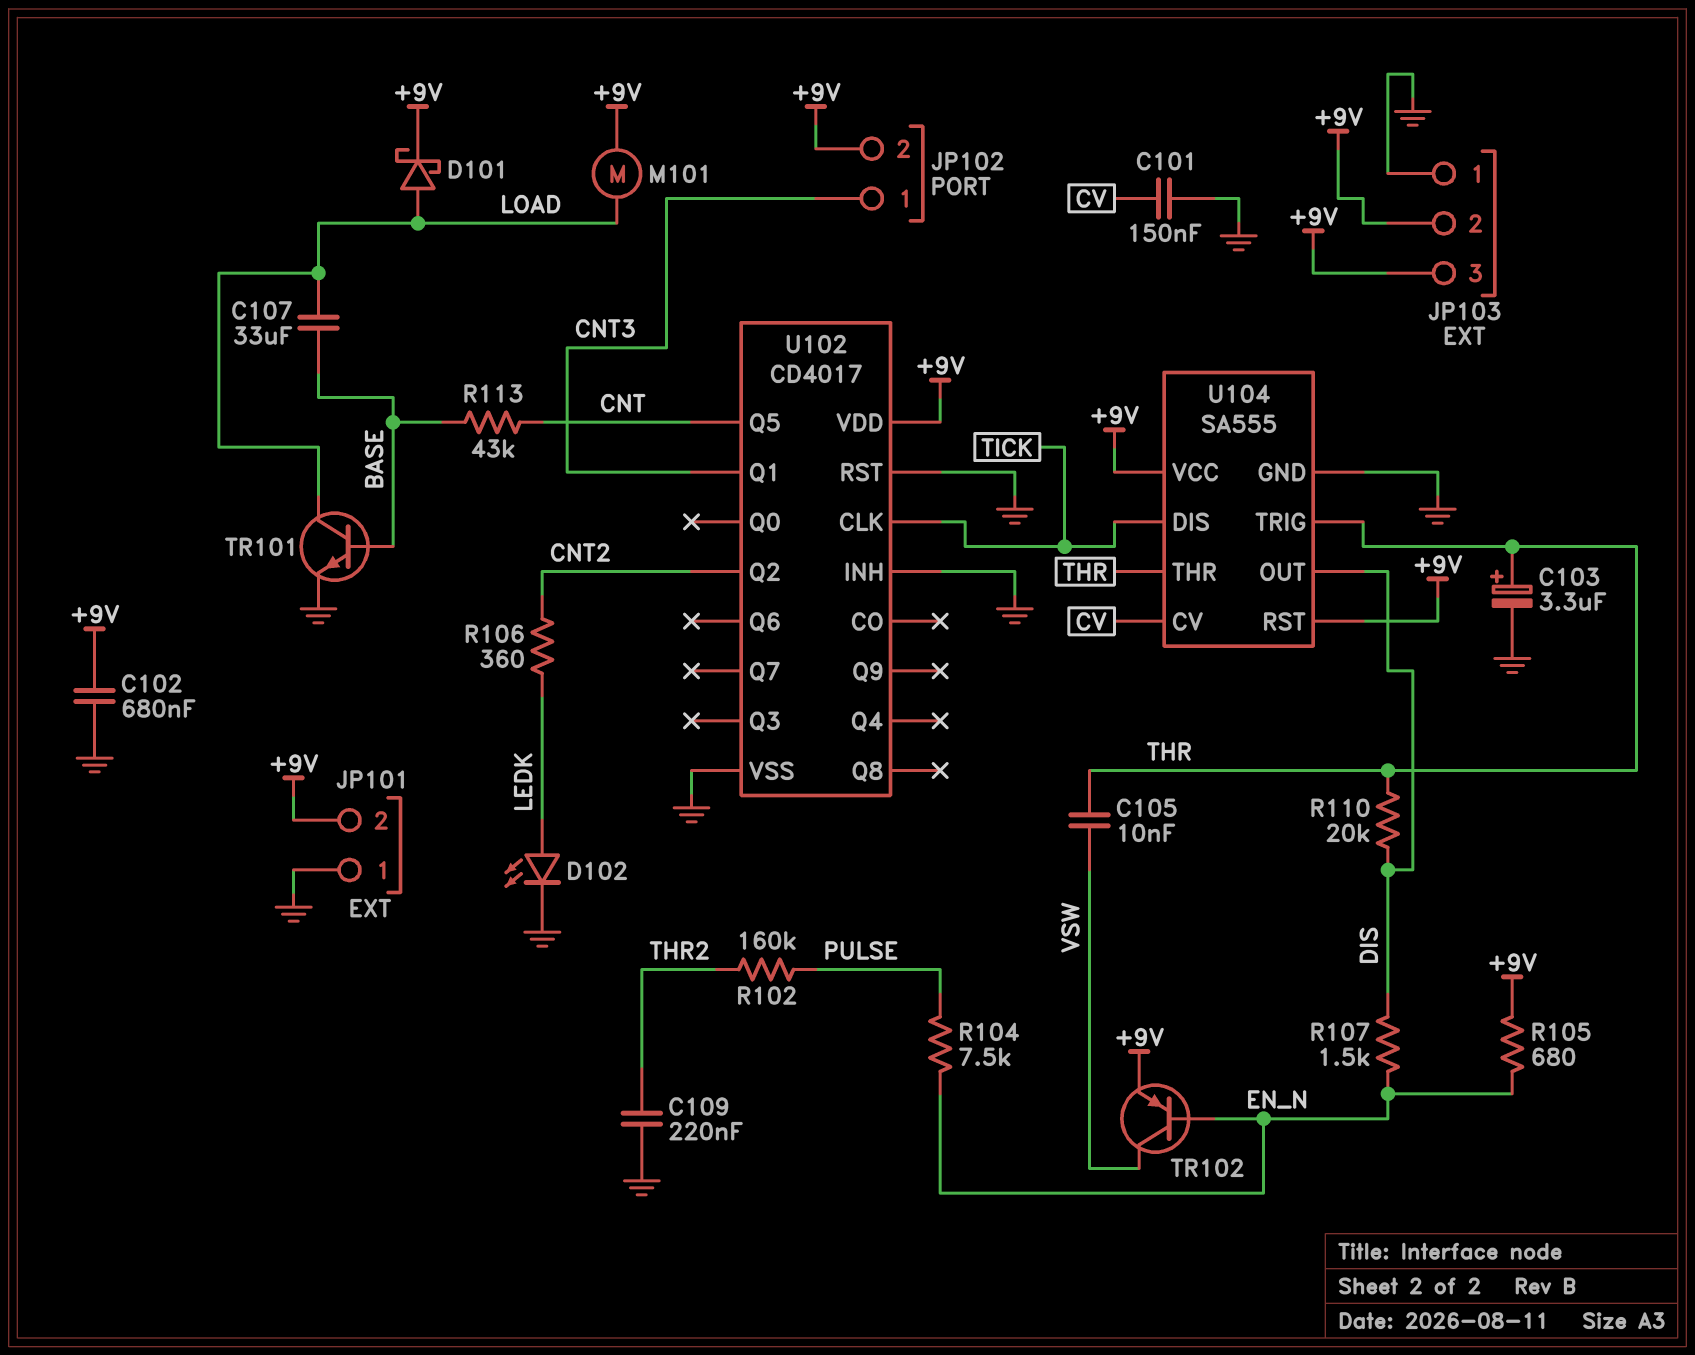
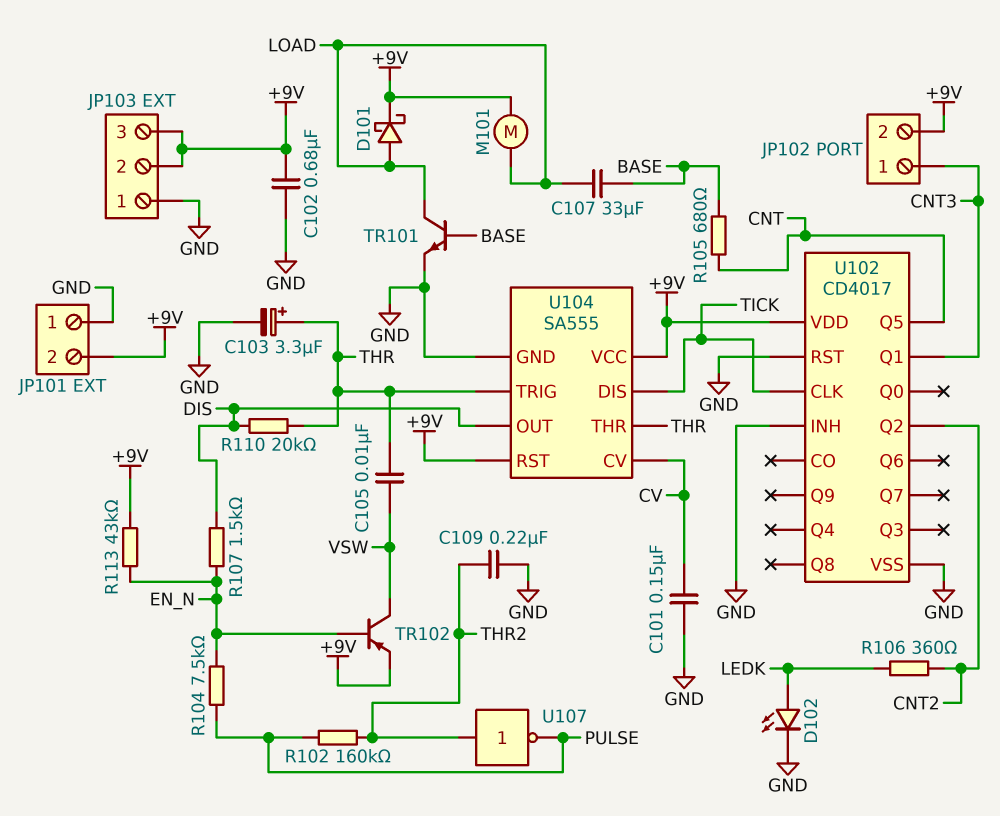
R105: 680 (+9V, EN_N) -> 680 (BASE, CNT)
R113: 43k (BASE, CNT) -> 43k (+9V, EN_N)
U107: none -> NOT (in THR2, out PULSE)

